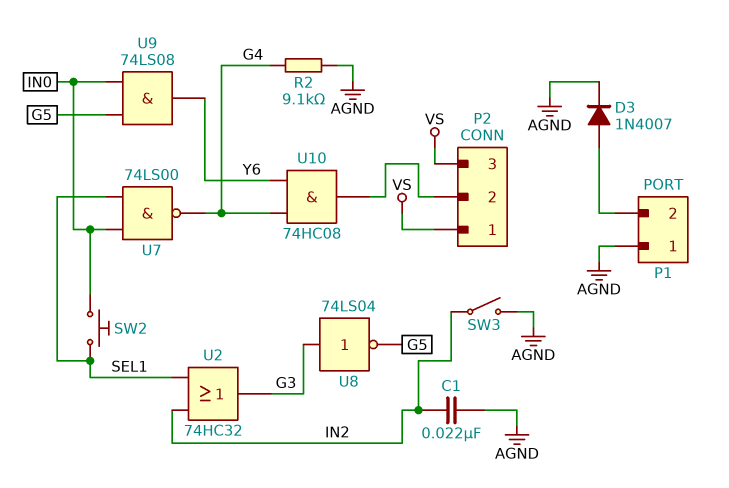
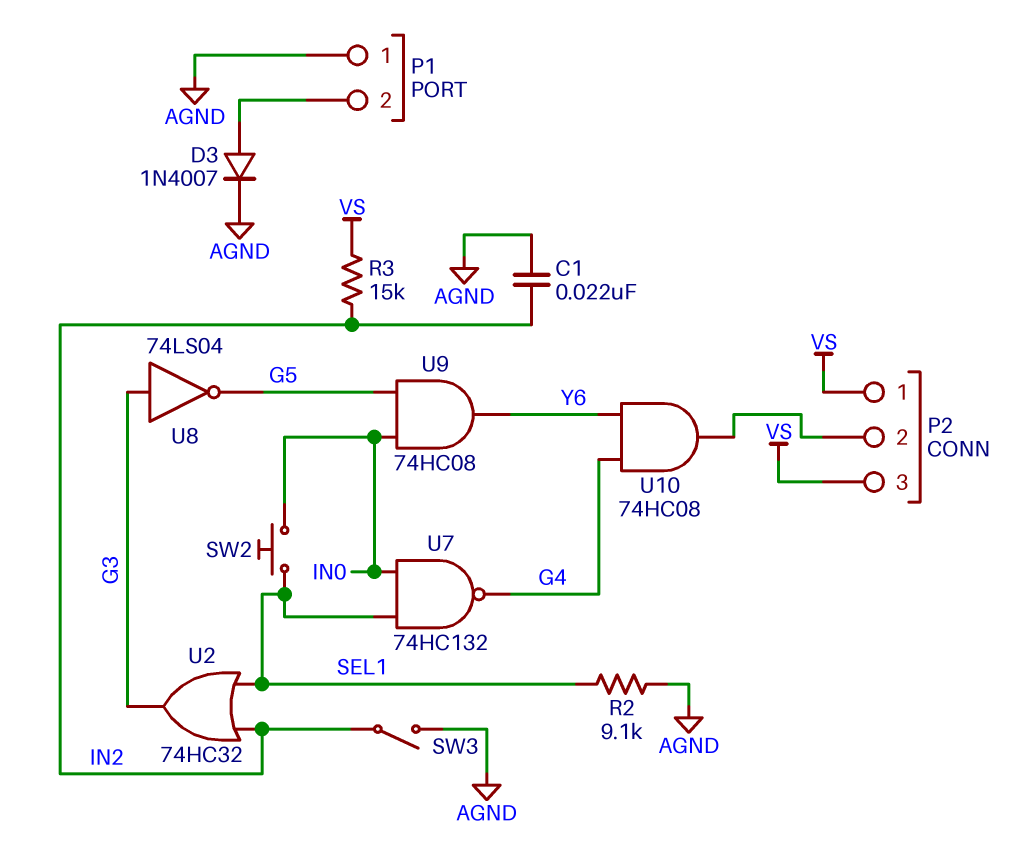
R2: 9.1k (AGND, G4) -> 9.1k (AGND, SEL1)
R3: none -> 15k (IN2, VS)
U7: NAND 74LS00 (in IN0, in SEL1, out G4) -> NAND 74HC132 (in IN0, in SEL1, out G4)
U9: AND 74LS08 (in G5, in IN0, out Y6) -> AND 74HC08 (in G5, in IN0, out Y6)

